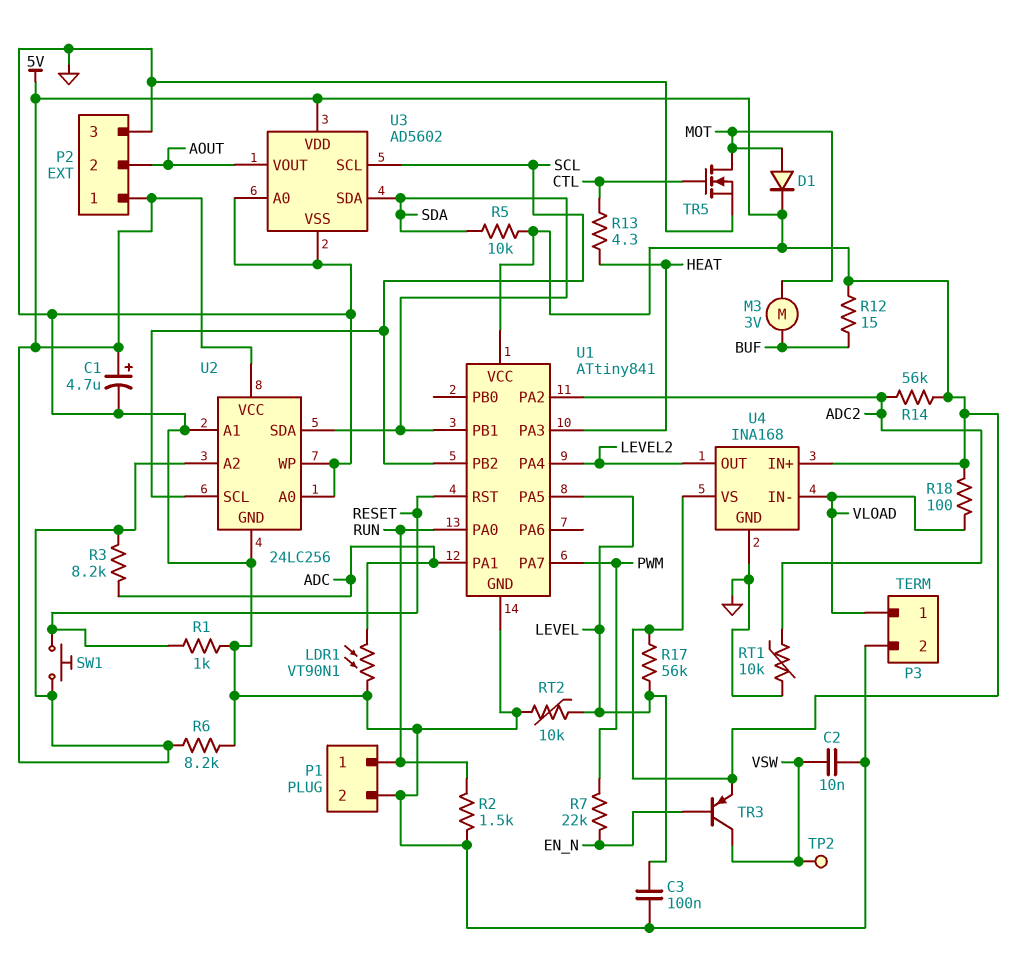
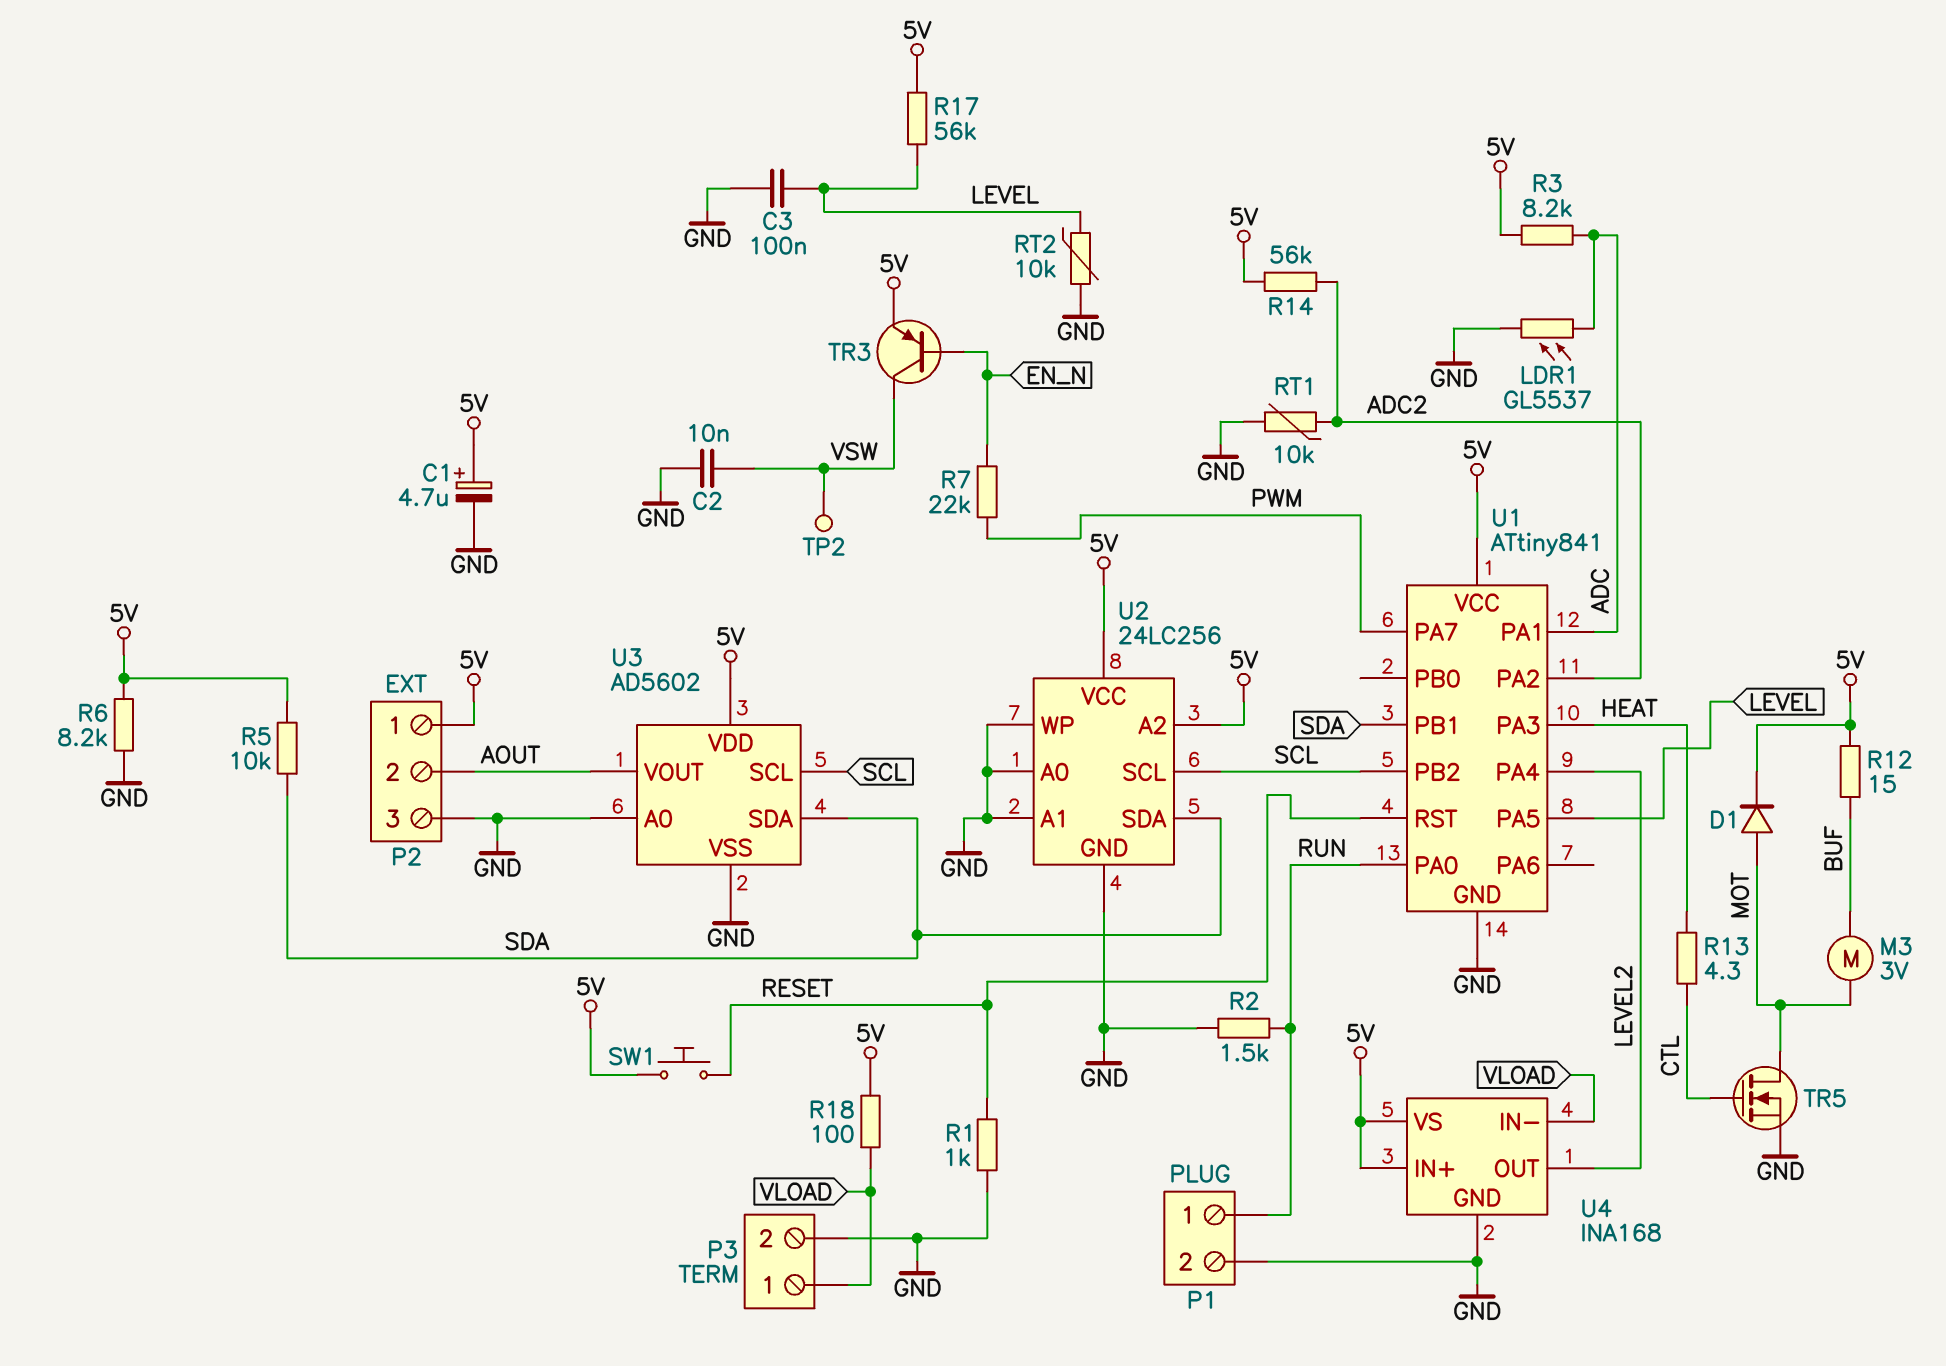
LDR1: VT90N1 (ADC, GND) -> GL5537 (ADC, GND)

